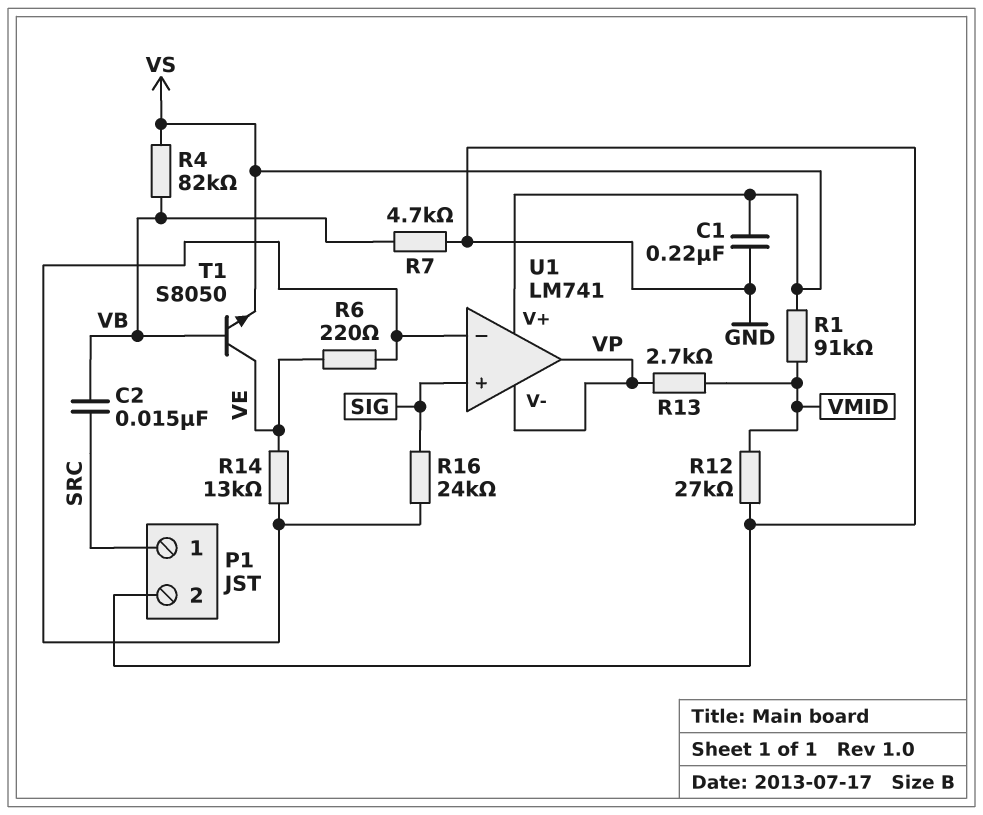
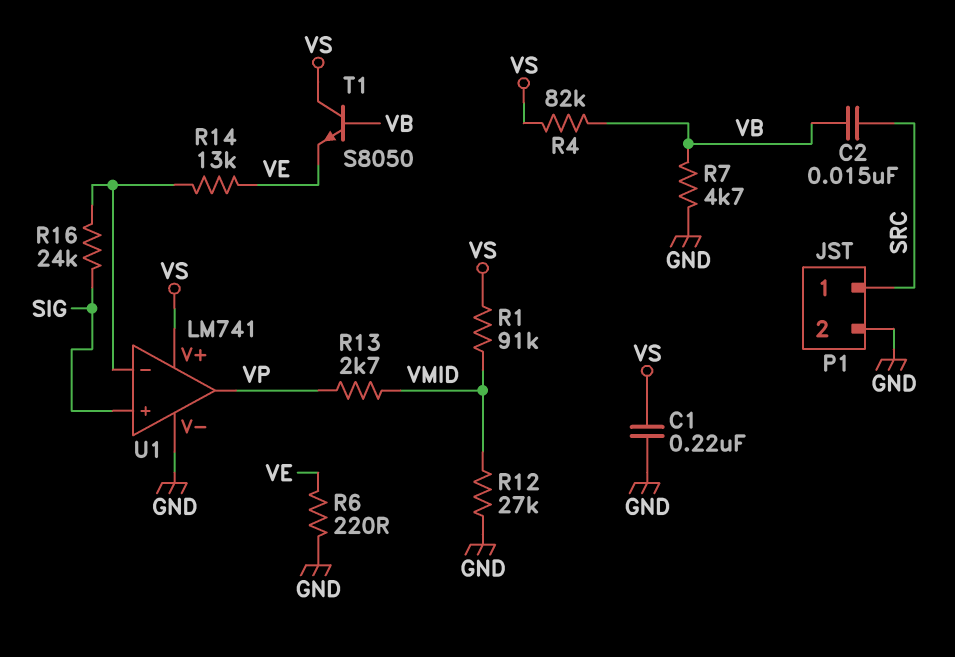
R6: 220 (U1/in-, VE) -> 220 (GND, VE)
T1: NPN S8050 (B VB, C VE, E VS) -> NPN S8050 (B VB, C VS, E VE)
U1 pin V-: VP -> GND

